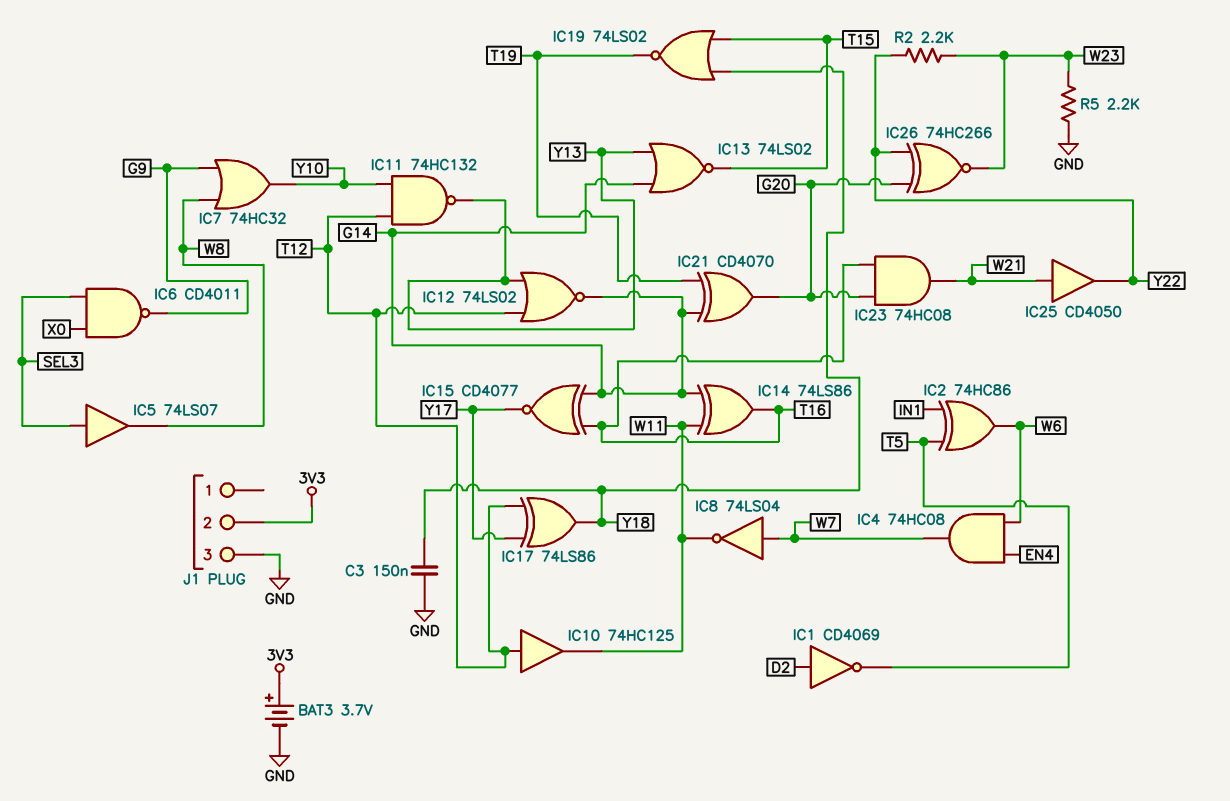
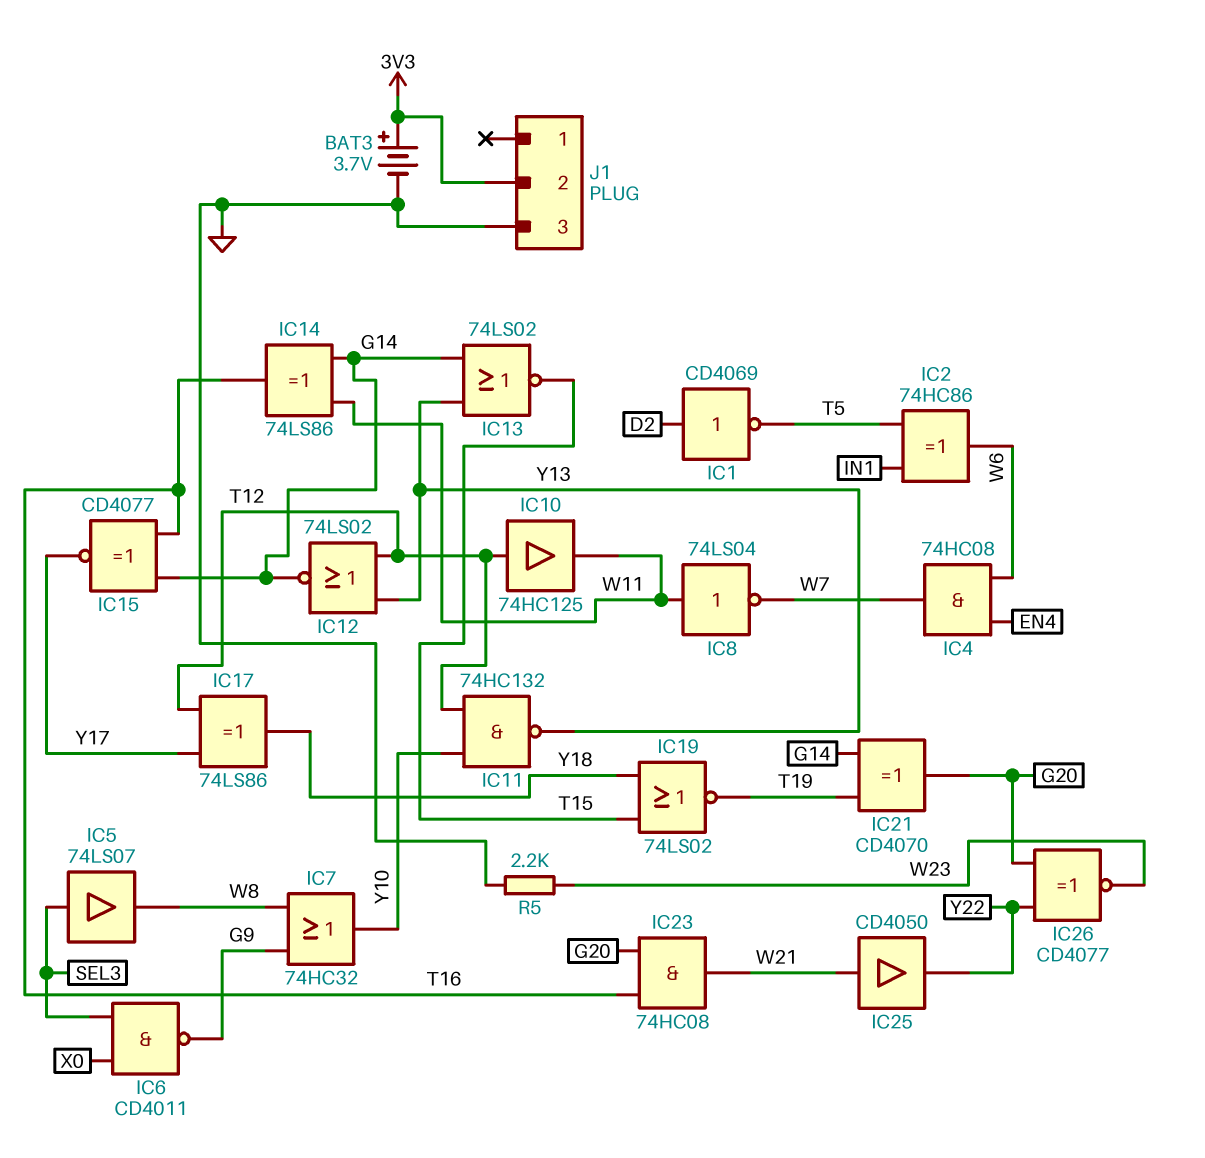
C3: 150nF (GND, Y18) -> none
IC8: NOT 74LS04 (in W7, out W11) -> NOT 74LS04 (in W11, out W7)
IC26: XNOR 74HC266 (in G20, in Y22, out W23) -> XNOR CD4077 (in G20, in Y22, out W23)
R2: 2.2k (W23, Y22) -> none

